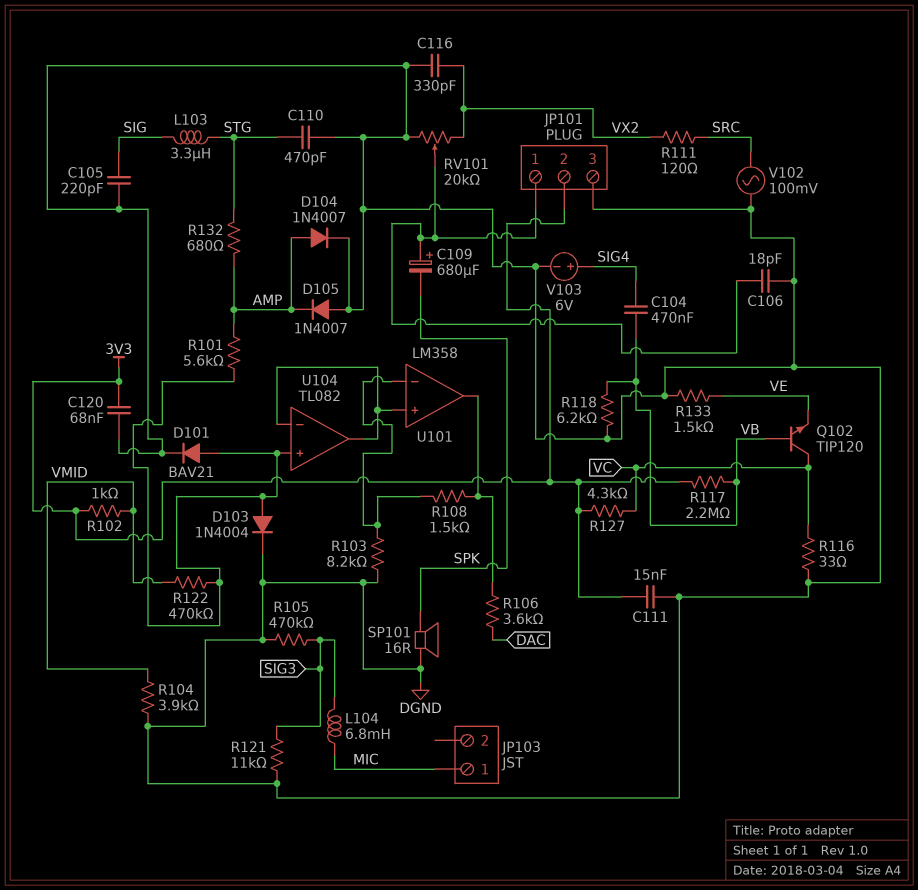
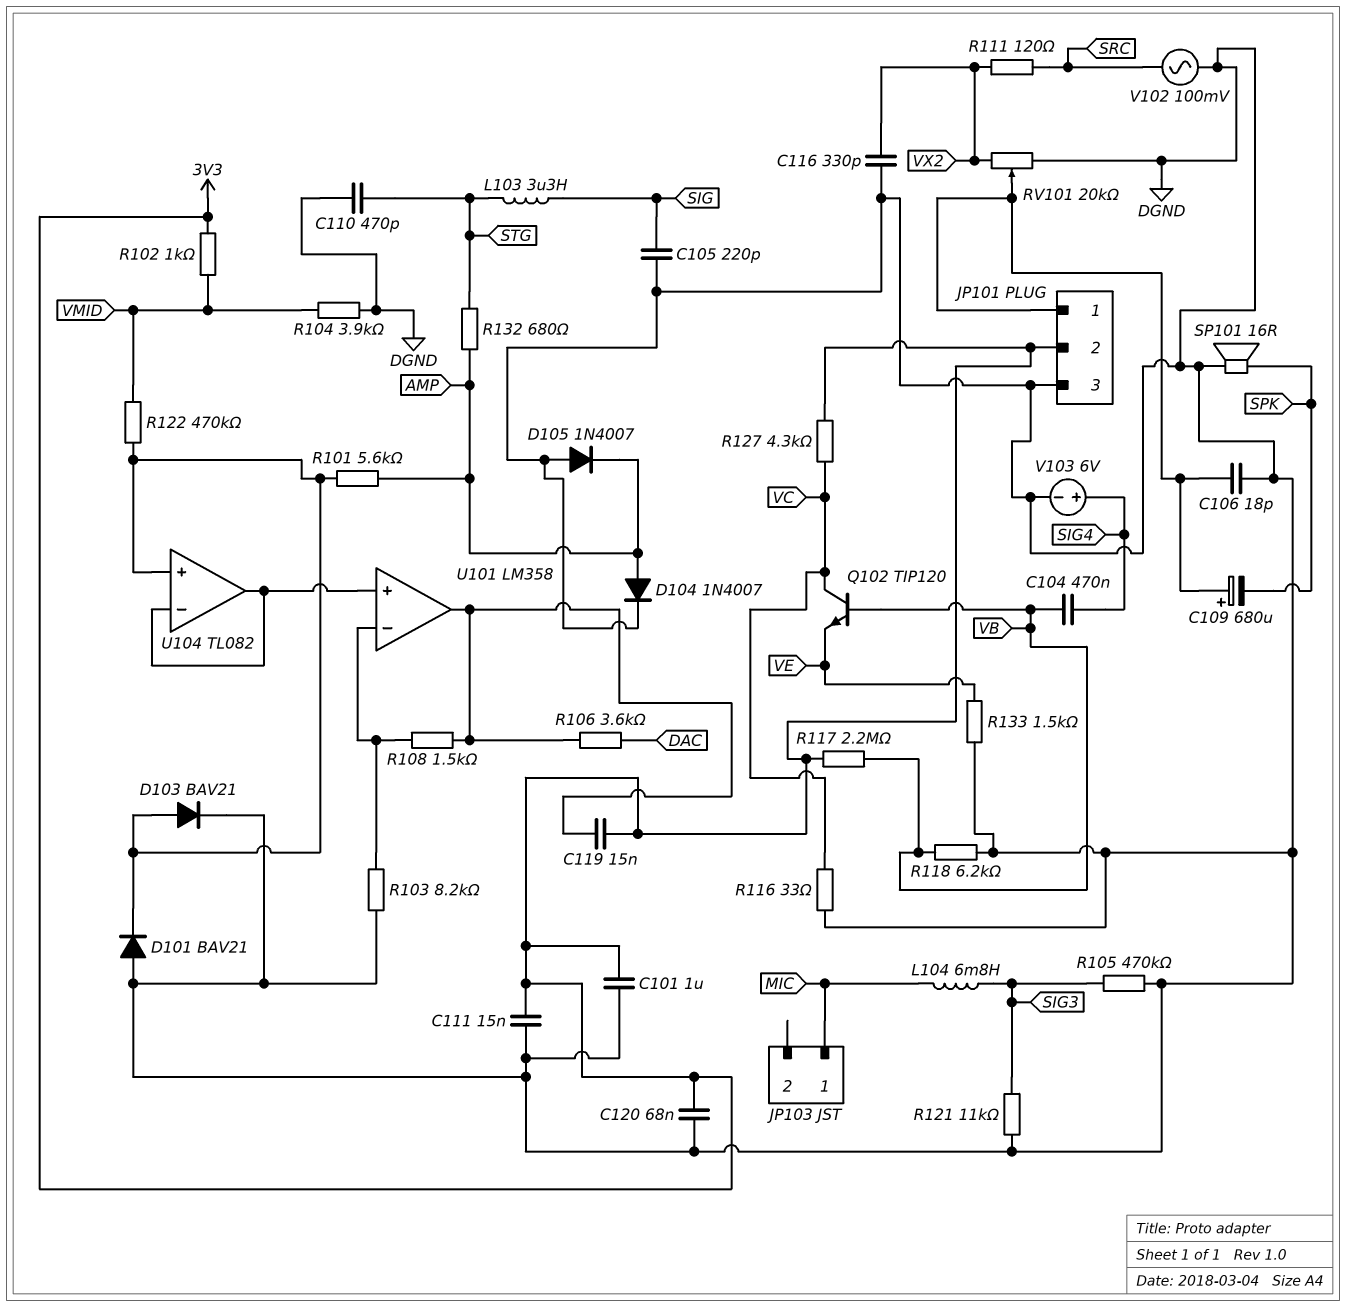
C101: none -> 1uF (3V3, DGND)
C119: none -> 15nF (3V3, U101/out)
D101: diode BAV21 (A U104/in+, K DGND) -> diode BAV21 (A DGND, K U104/in+)
D103: diode 1N4004 (A U104/in+, K DGND) -> diode BAV21 (A U104/in+, K DGND)

